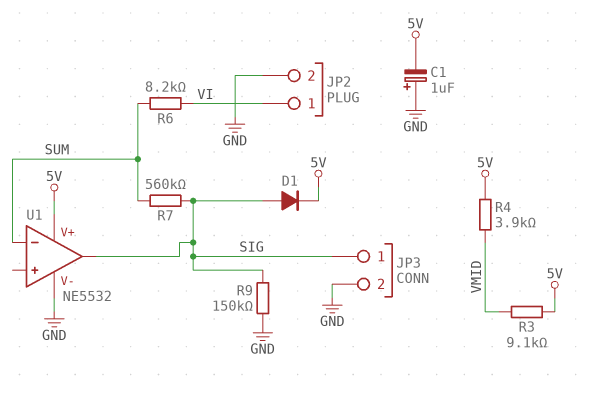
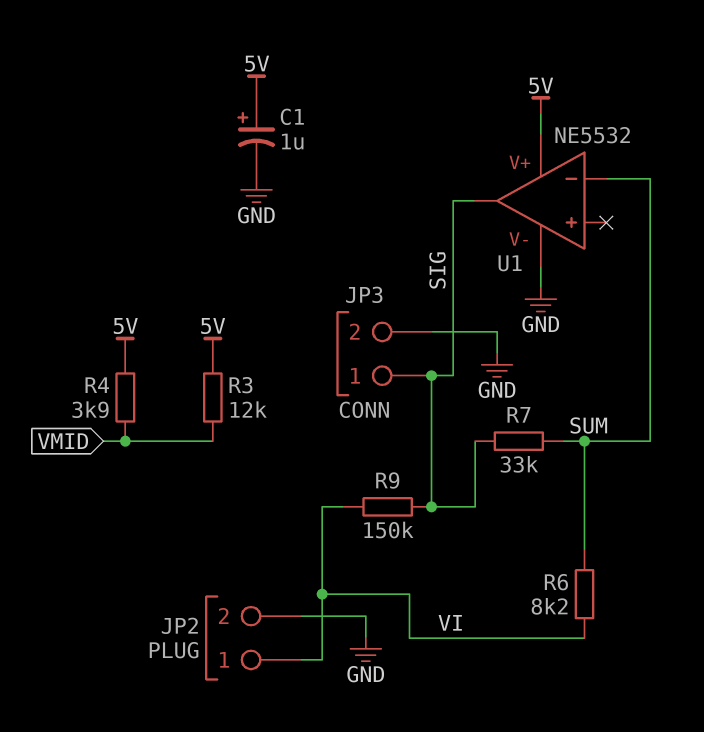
C1: 1uF (plus GND, minus 5V) -> 1uF (plus 5V, minus GND)
D1: diode (A SIG, K 5V) -> none
R3: 9.1k (5V, VMID) -> 12k (5V, VMID)
R7: 560k (SIG, SUM) -> 33k (SIG, SUM)
R9: 150k (GND, SIG) -> 150k (SIG, VI)

